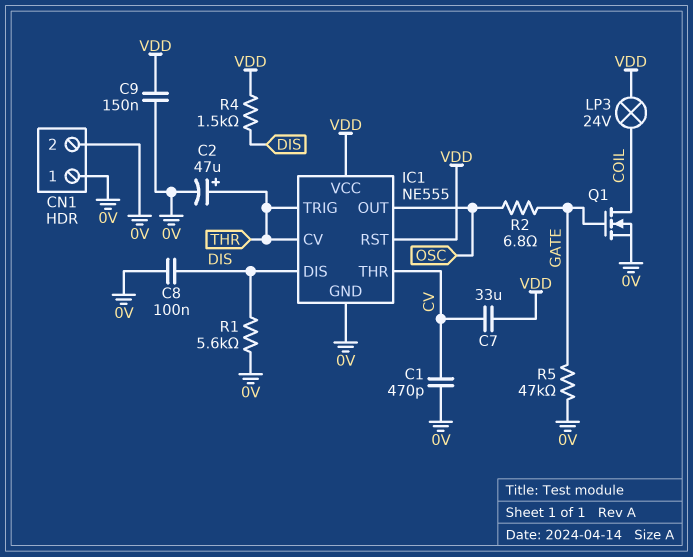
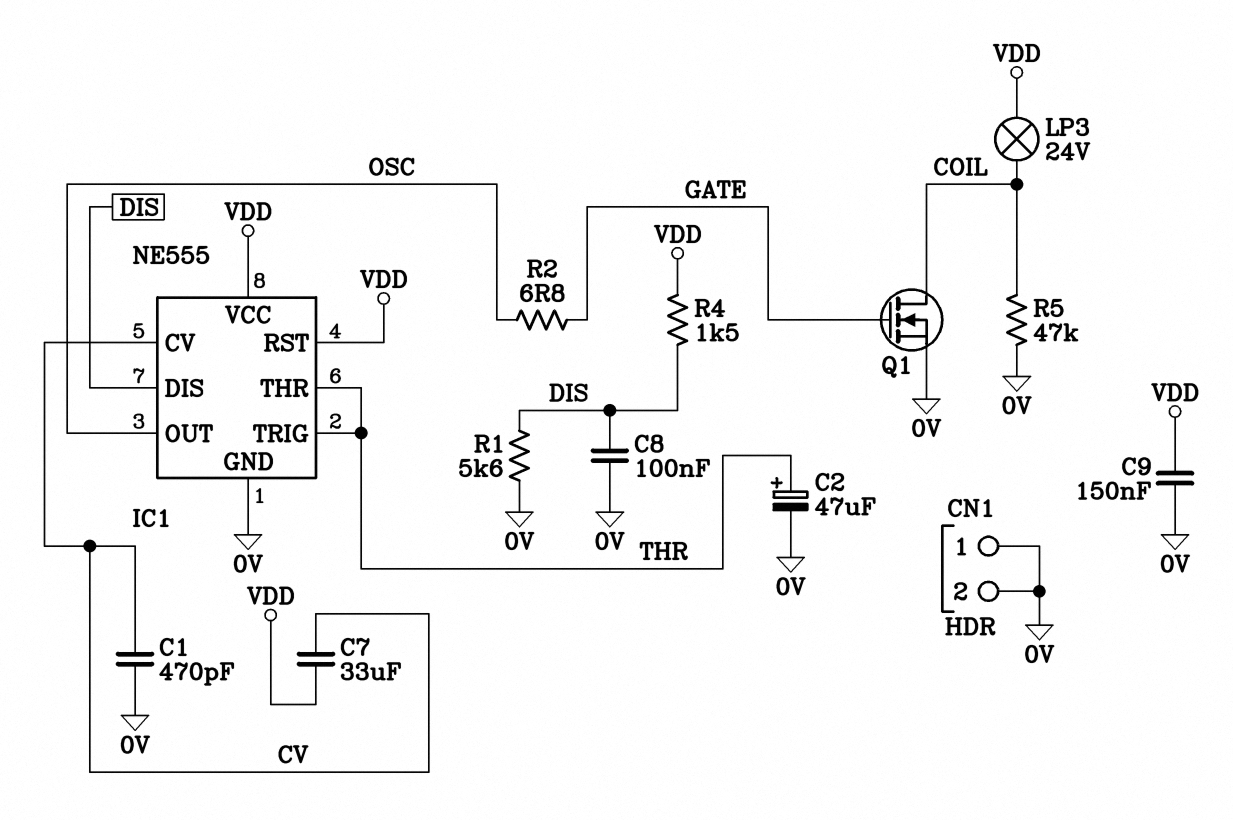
IC1 pin CV: THR -> CV
IC1 pin THR: CV -> THR
R5: 47k (0V, GATE) -> 47k (0V, COIL)

